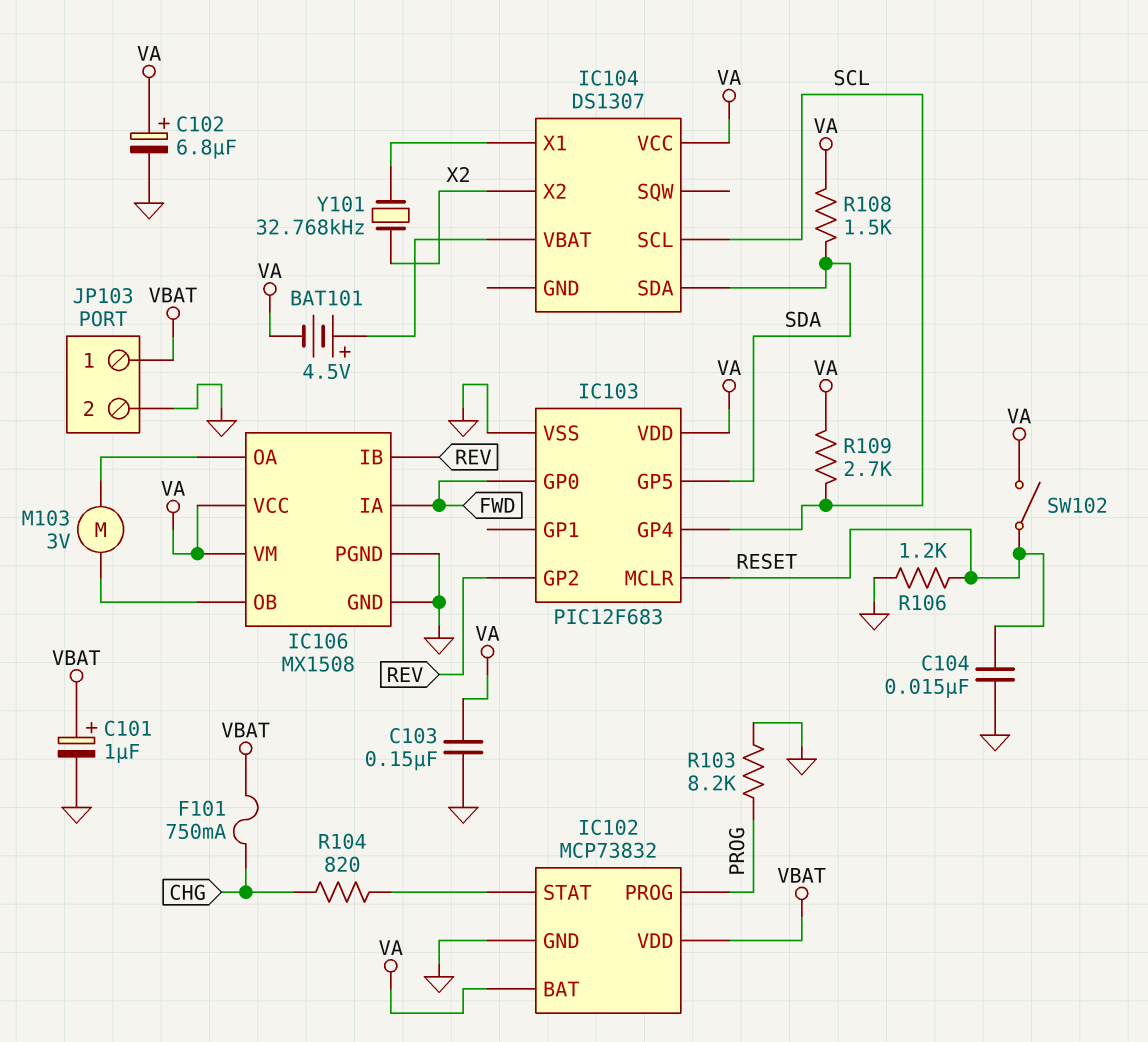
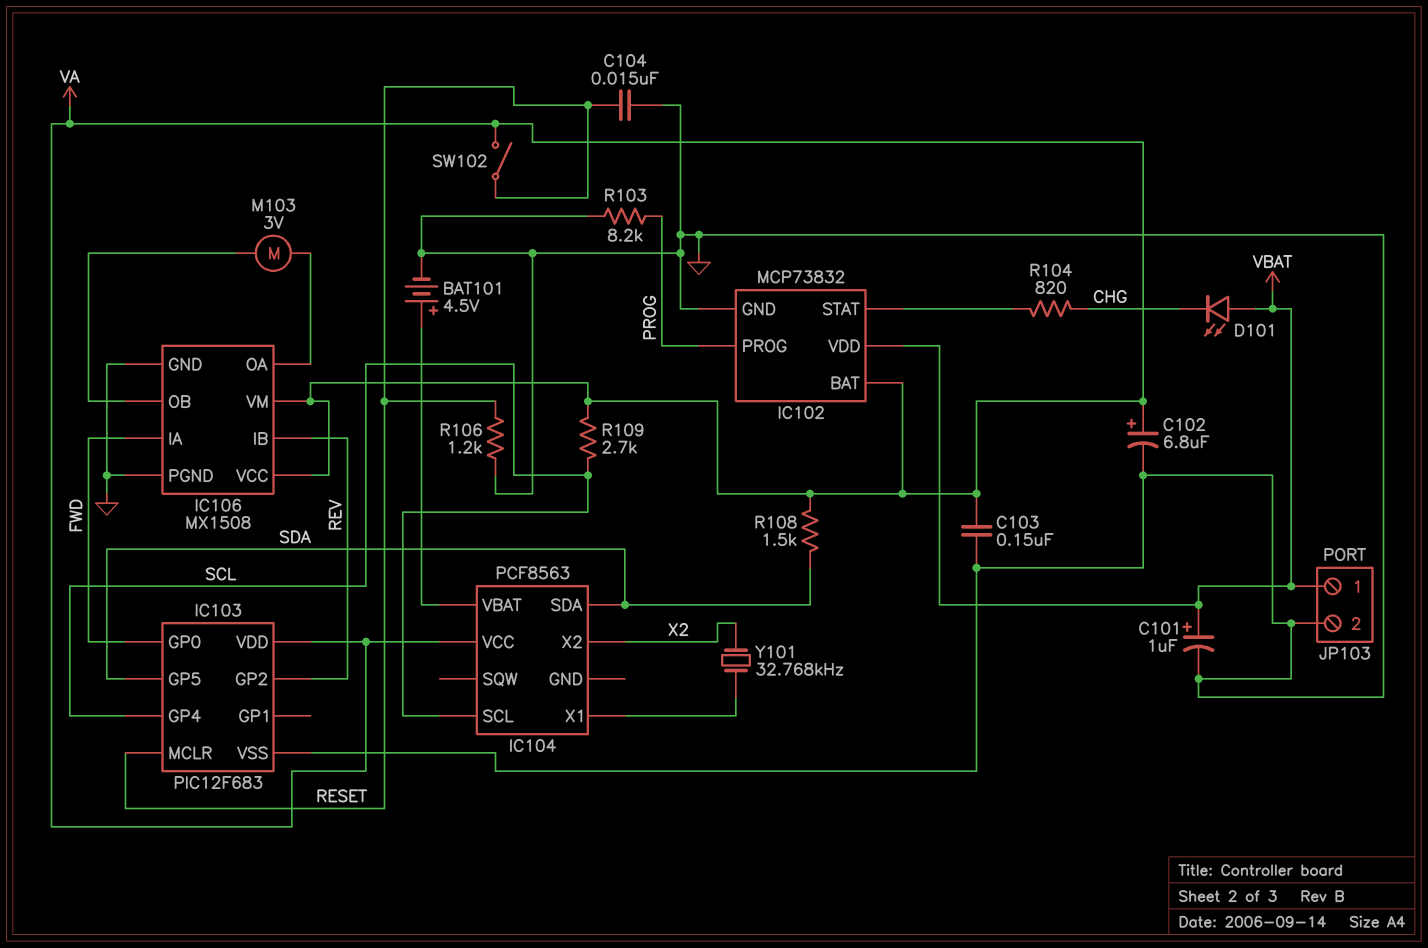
BAT101: 4.5V (plus IC104/VBAT, minus VA) -> 4.5V (plus IC104/VBAT, minus GND)
D101: none -> LED (A VBAT, K CHG)
F101: 750mA (CHG, VBAT) -> none
IC104: DS1307 -> PCF8563

